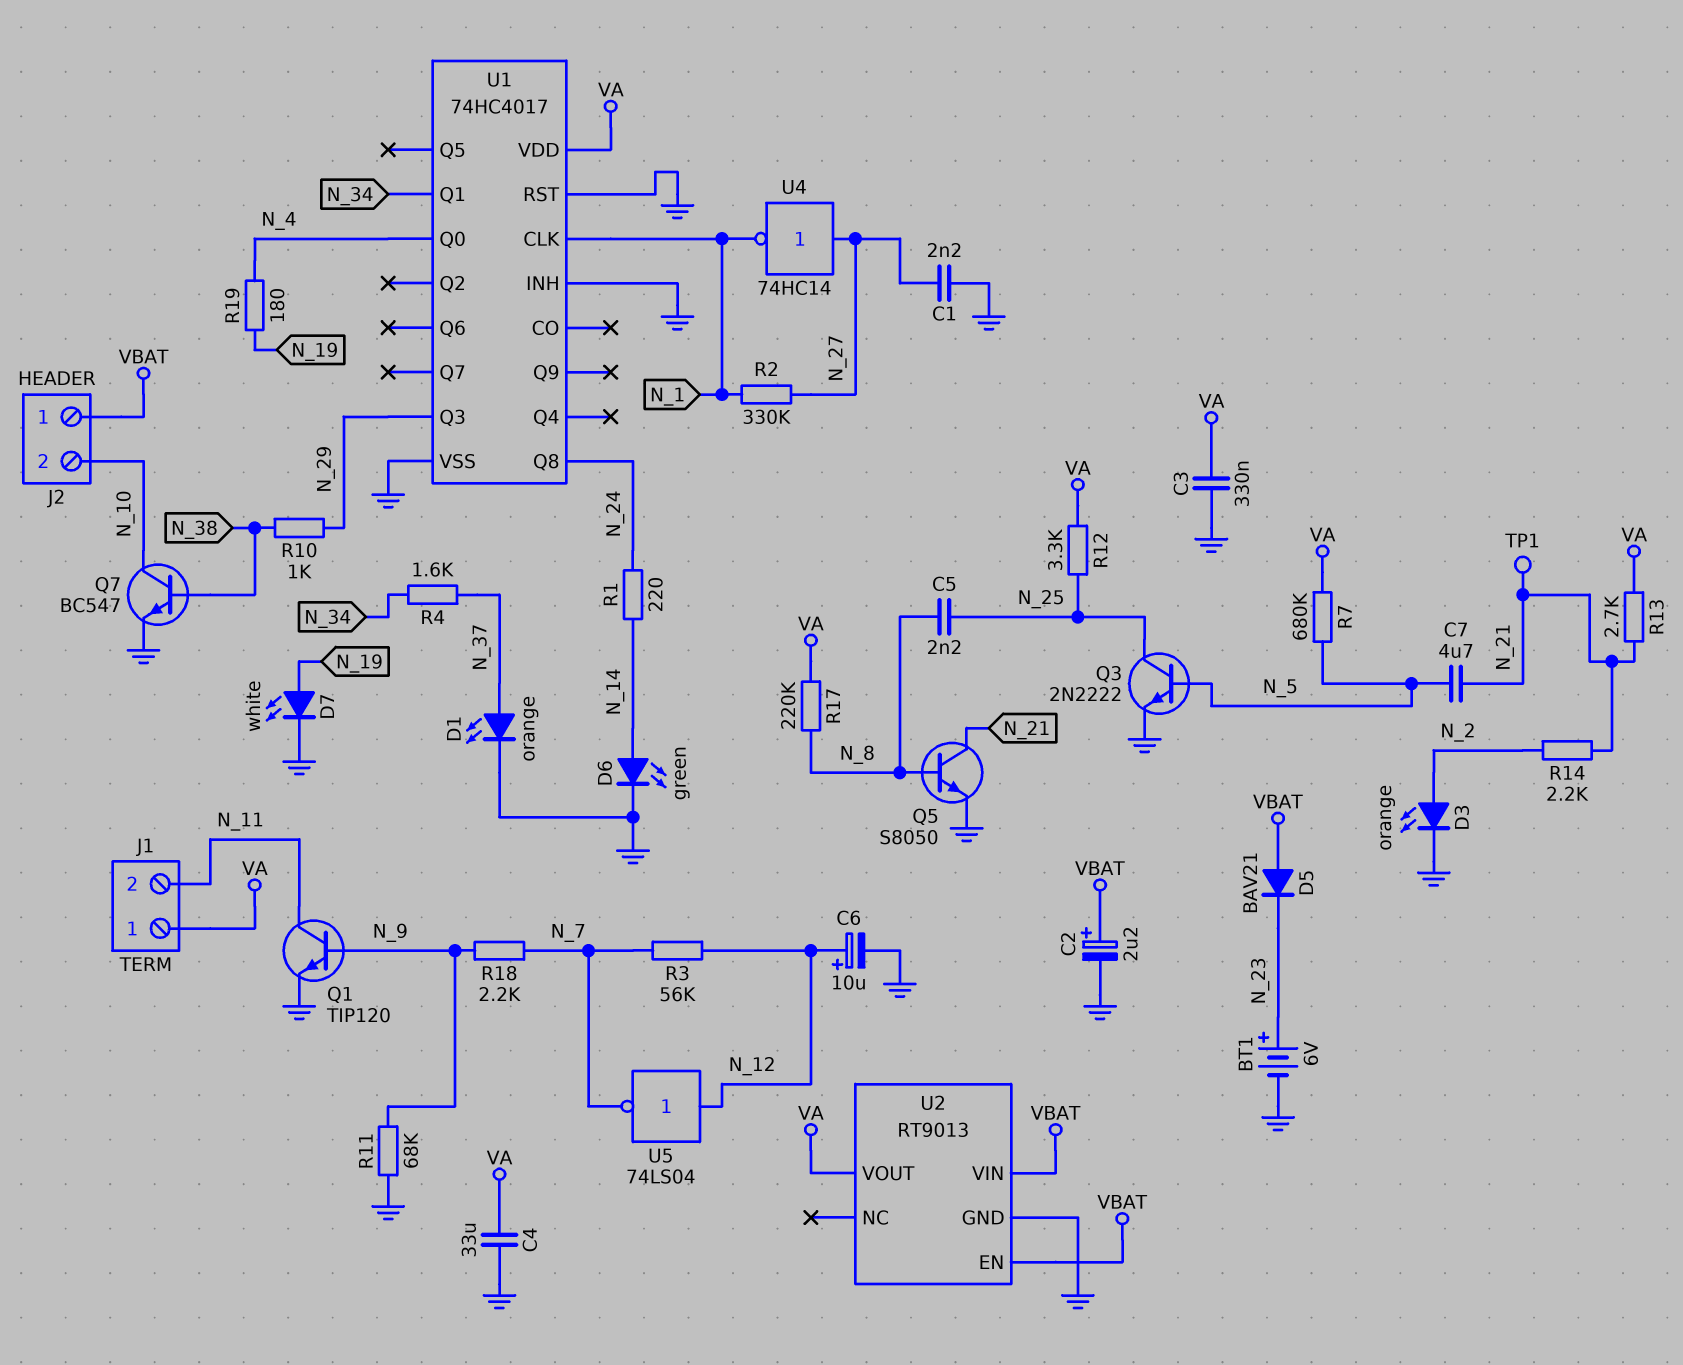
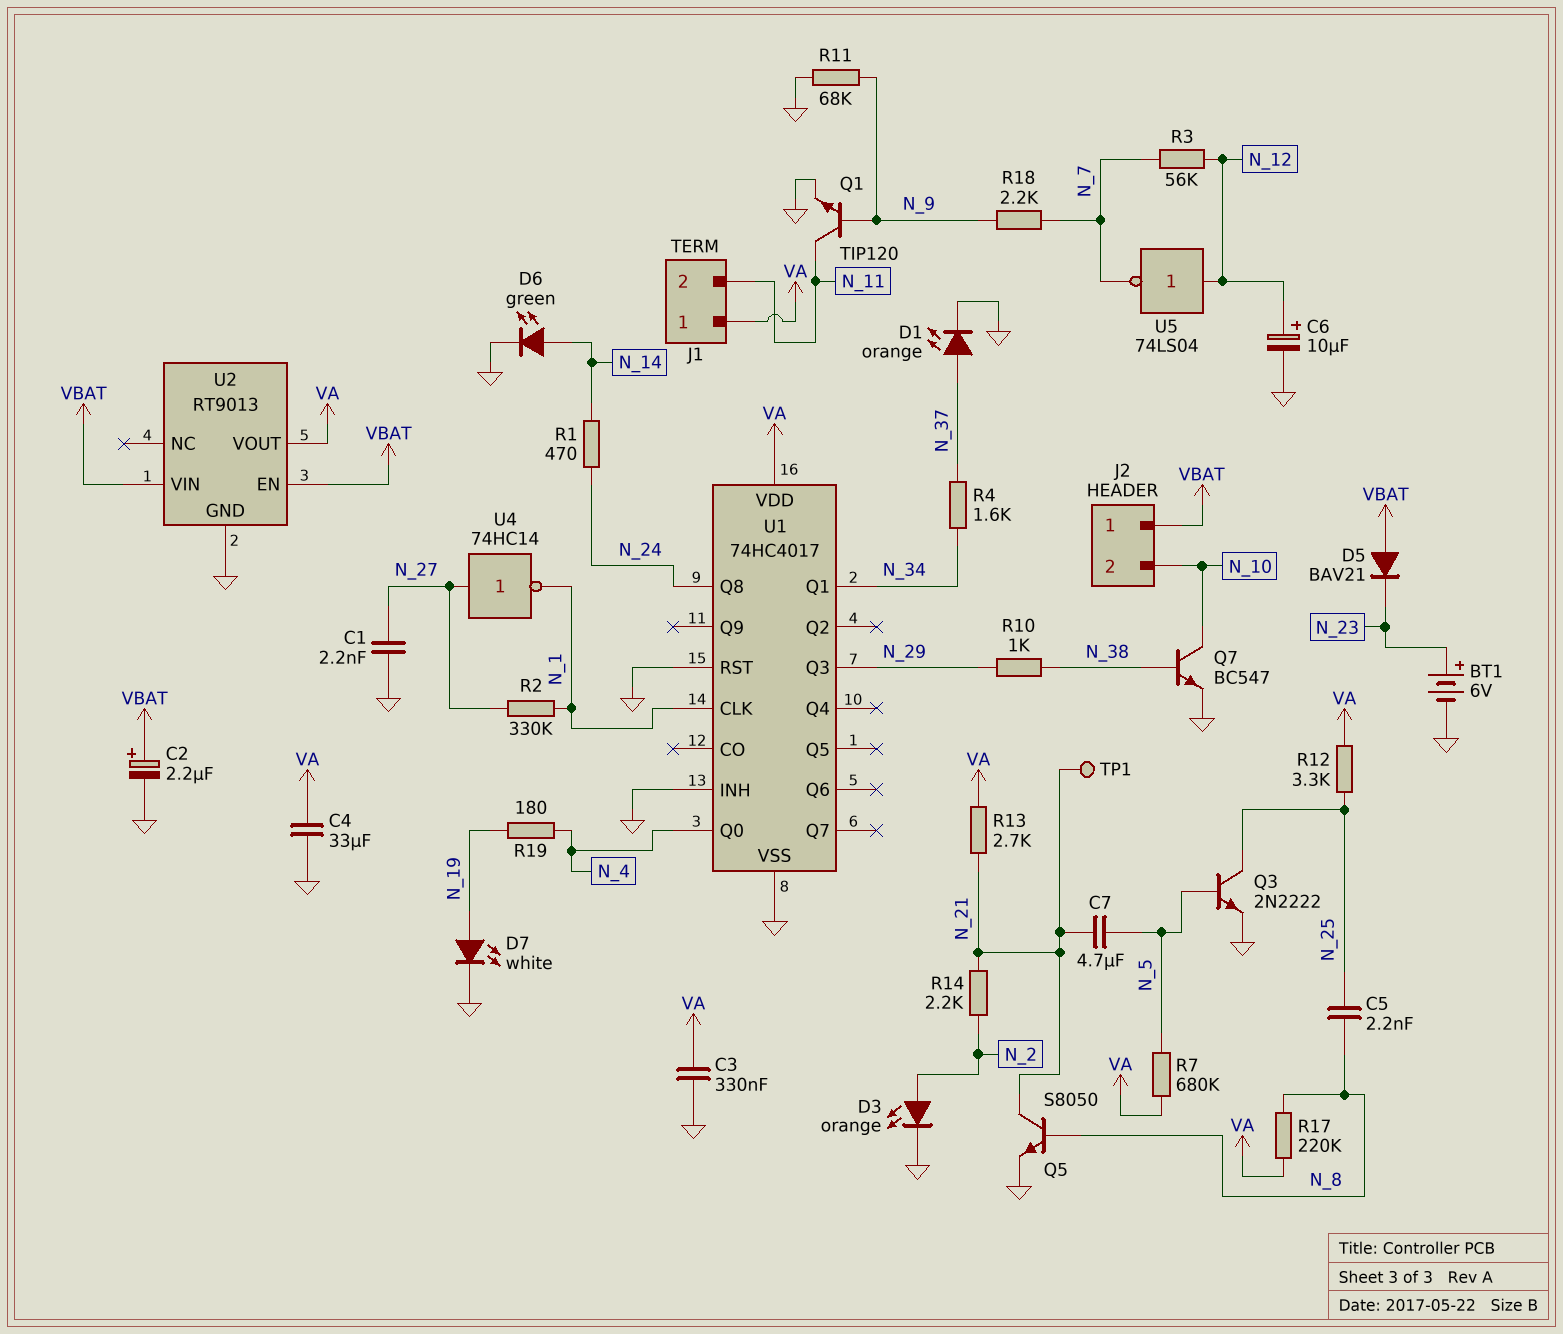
R1: 220 (N_14, N_24) -> 470 (N_14, N_24)

